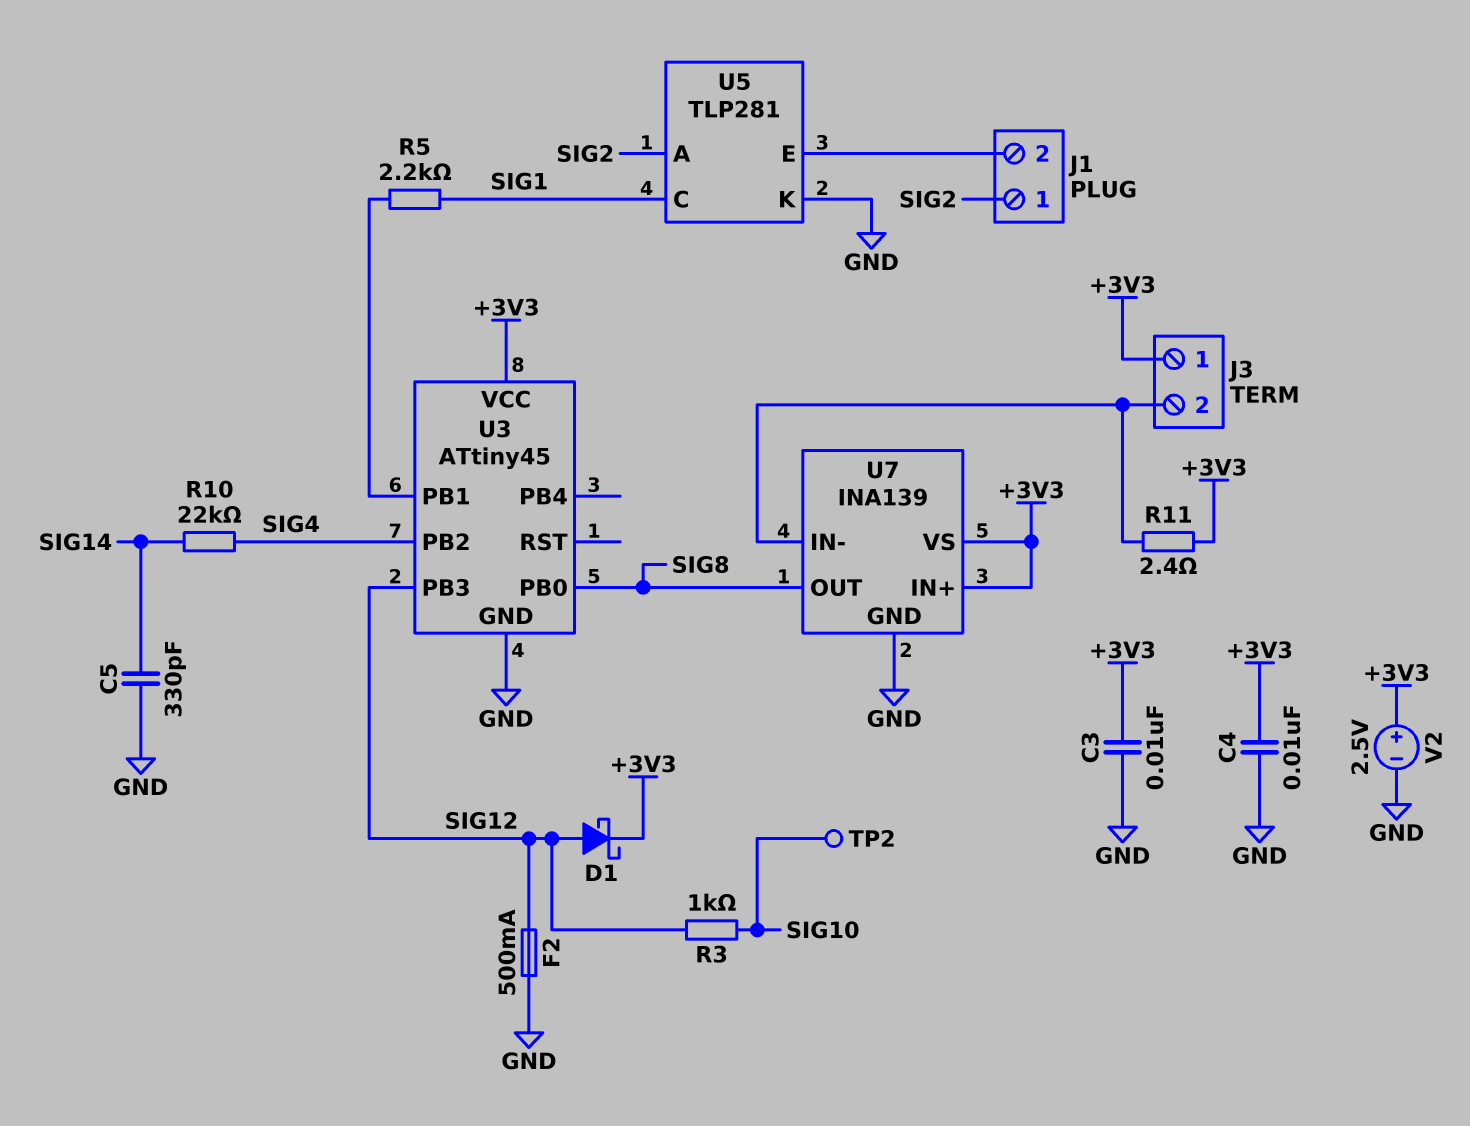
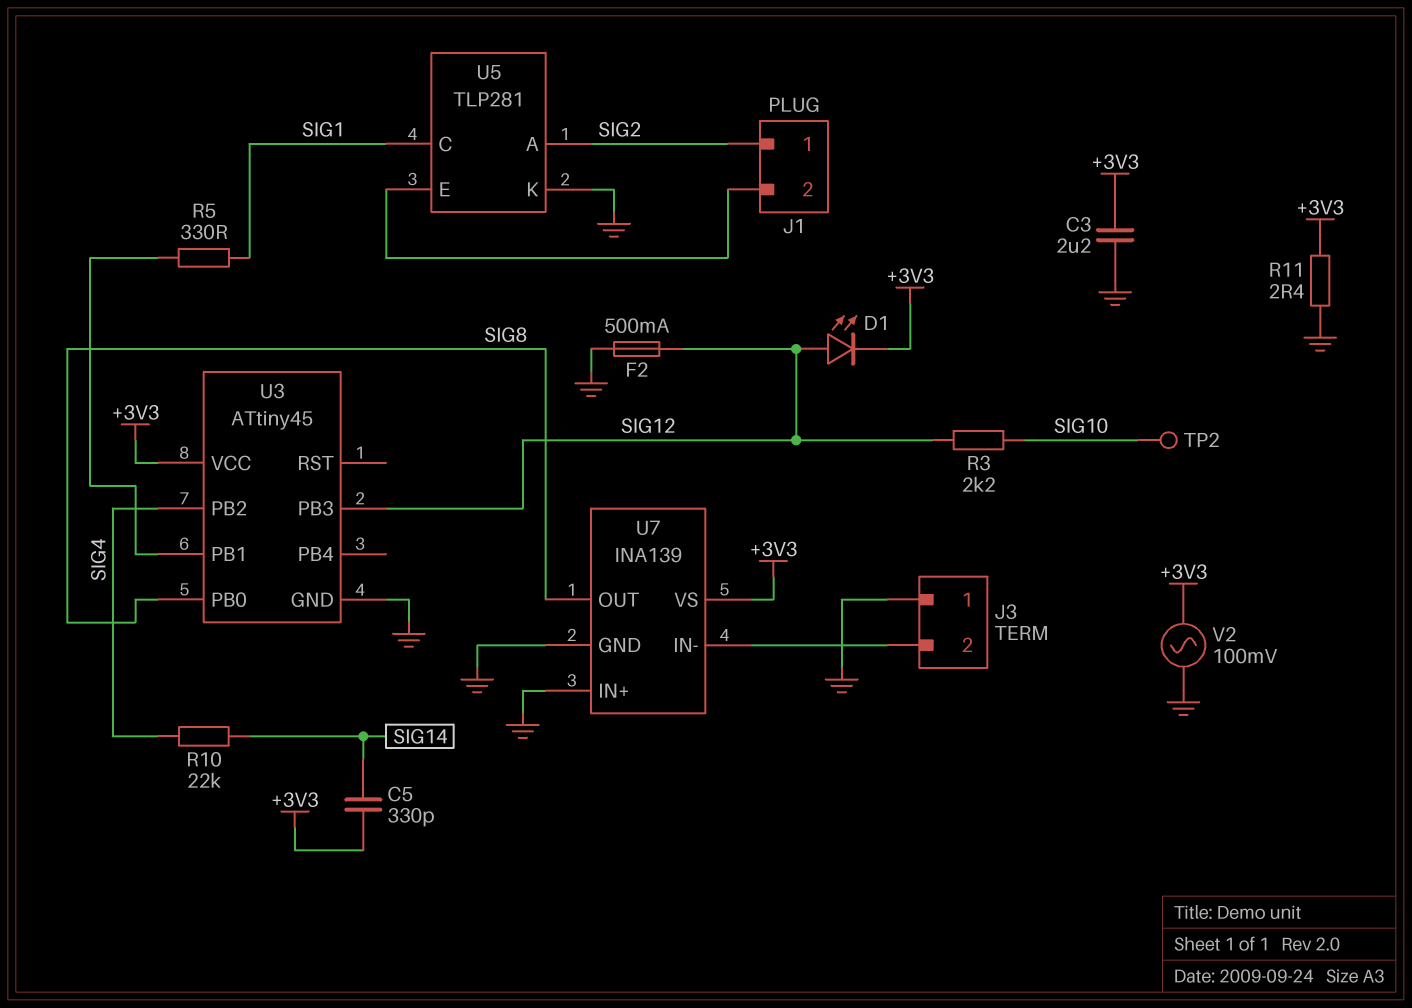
C3: 10nF (+3V3, GND) -> 2.2uF (+3V3, GND)
C4: 10nF (+3V3, GND) -> none
C5: 330pF (GND, SIG14) -> 330pF (+3V3, SIG14)
D1: schottky (A SIG12, K +3V3) -> LED (A SIG12, K +3V3)
J3 pin 1: +3V3 -> GND
R3: 1k (SIG10, SIG12) -> 2.2k (SIG10, SIG12)
R5: 2.2k (SIG1, U3/PB1) -> 330 (SIG1, U3/PB1)
R11: 2.4 (+3V3, J3/2) -> 2.4 (+3V3, GND)
U7 pin IN+: +3V3 -> GND
V2: 2.5V (plus +3V3, minus GND) -> AC 100mV (+3V3, GND)

